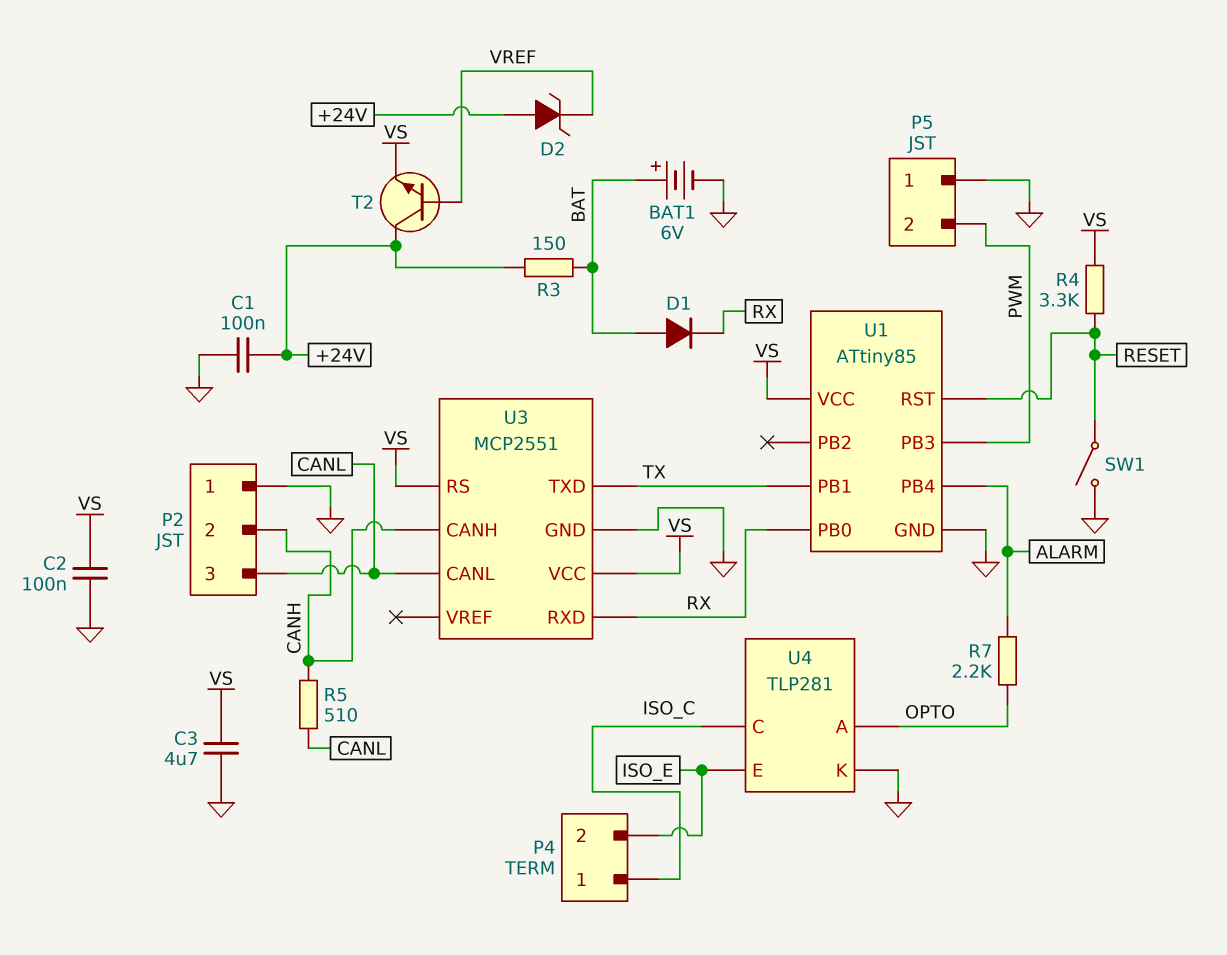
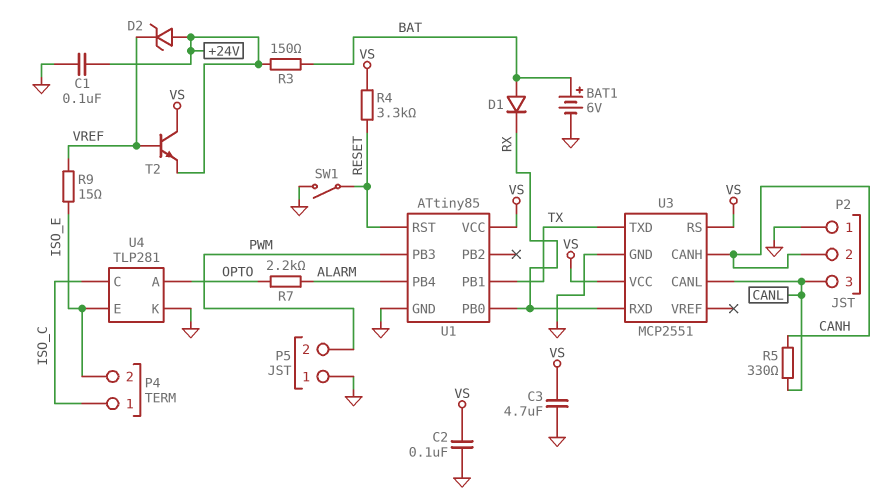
R5: 510 (CANH, CANL) -> 330 (CANH, CANL)
R9: none -> 15 (ISO_E, VREF)
T2: NPN (B VREF, C +24V, E VS) -> NPN (B VREF, C VS, E +24V)

